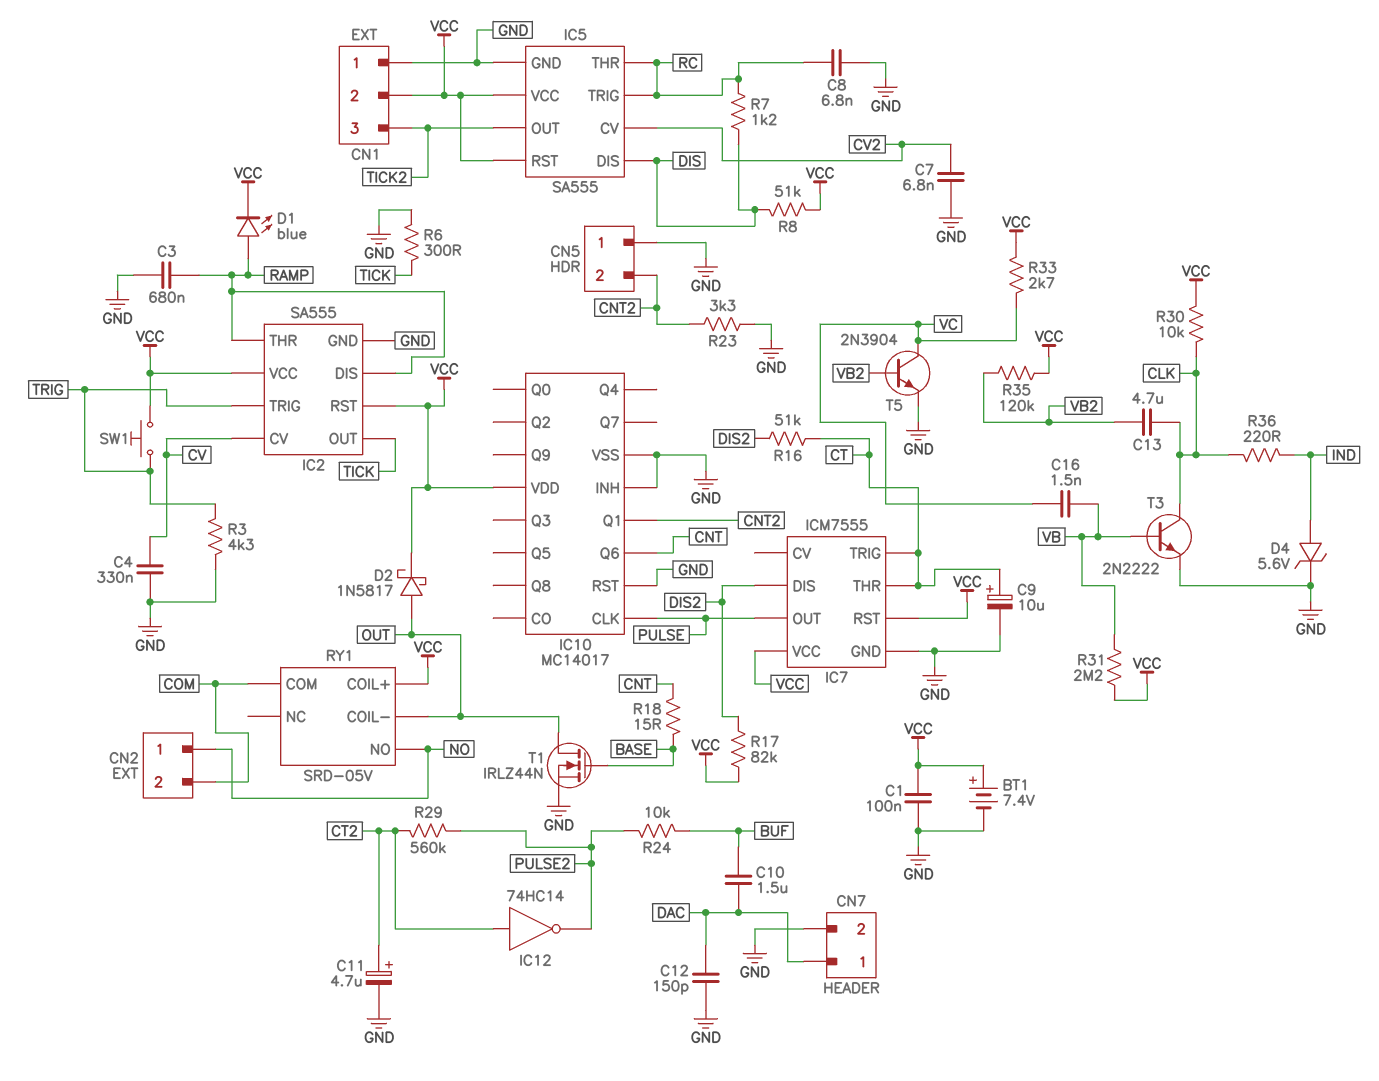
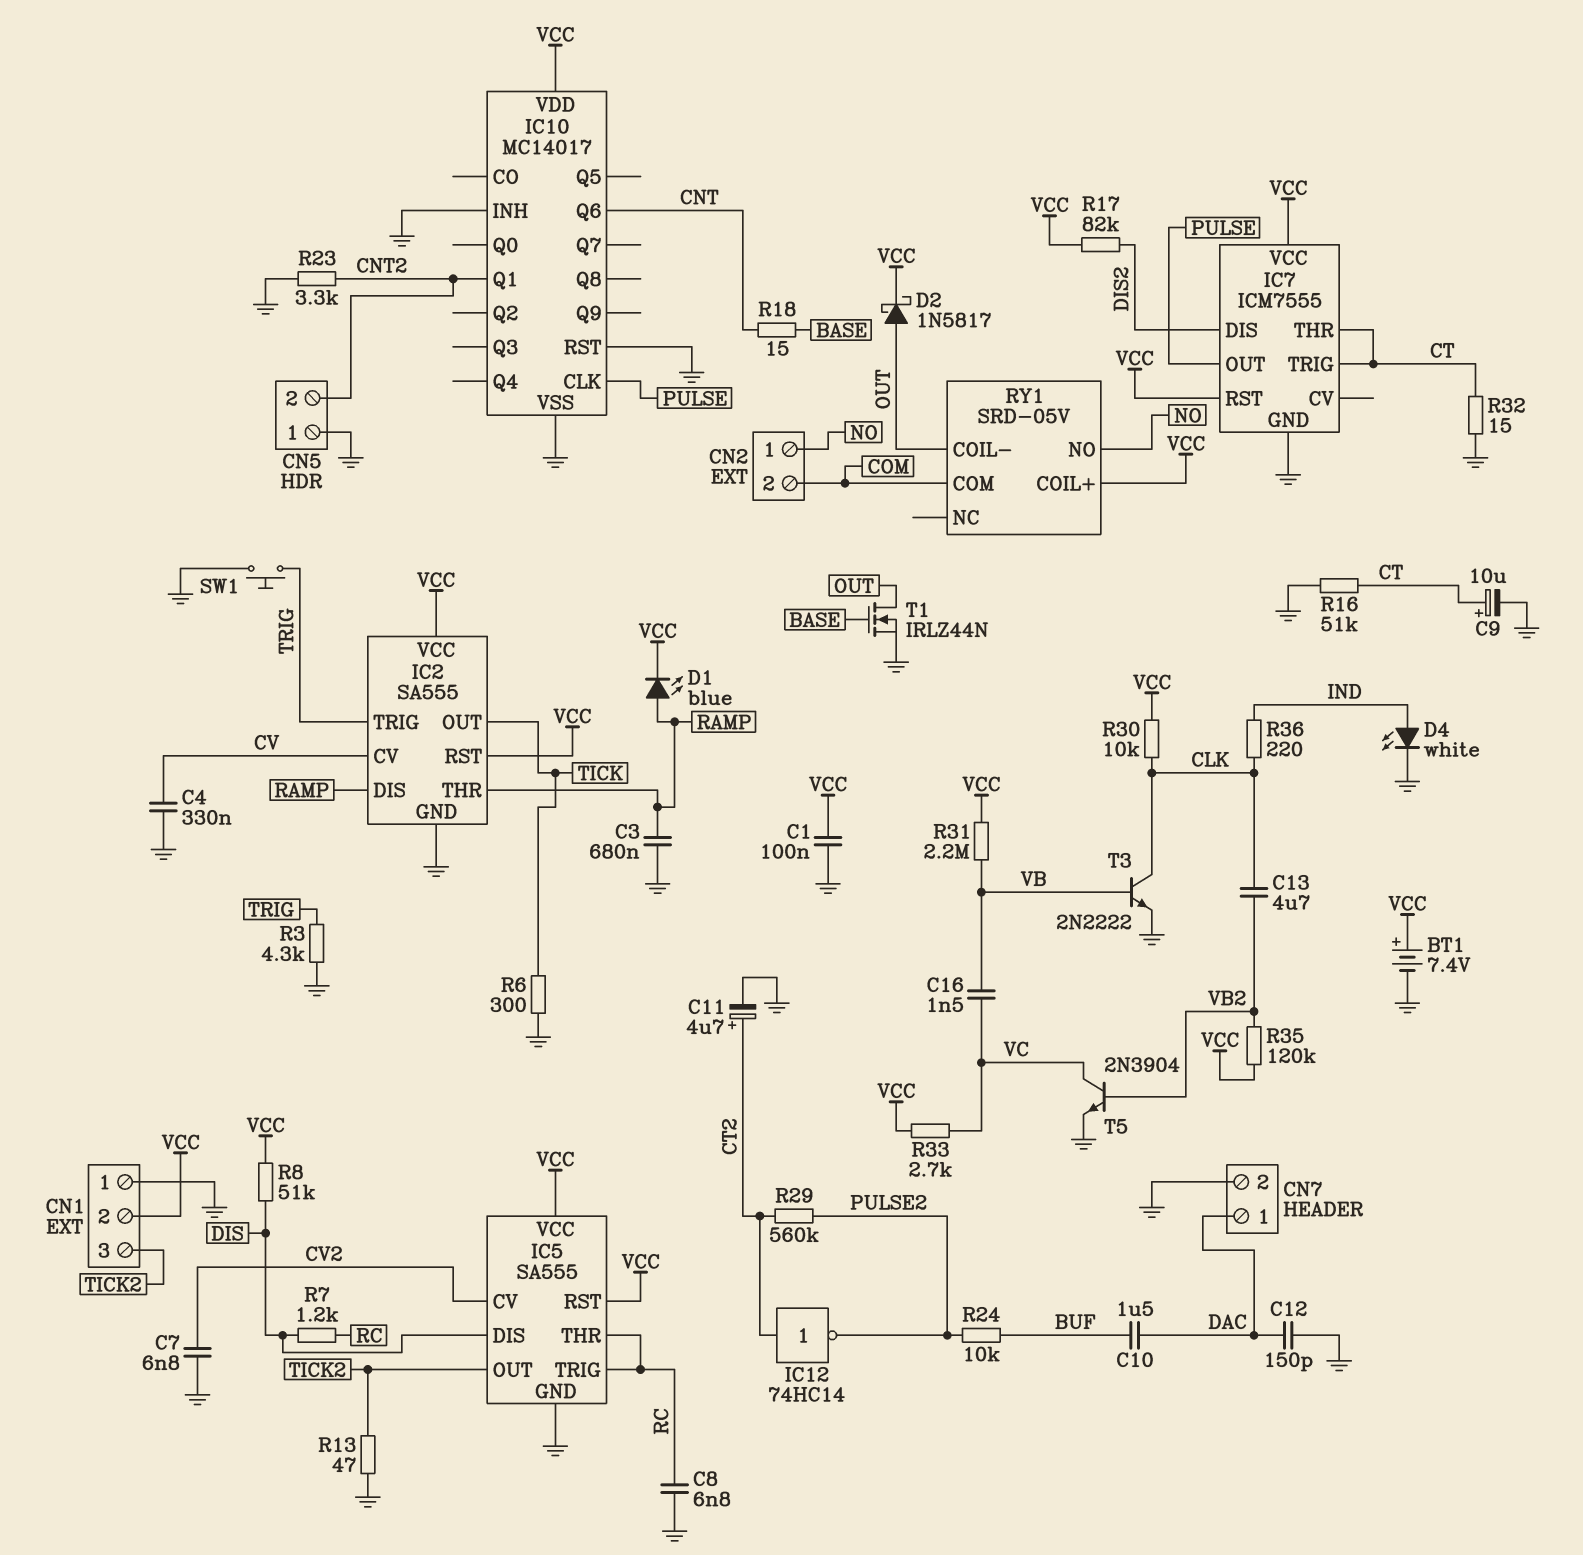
D4: zener 5.6V (A IND, K GND) -> LED white (A IND, K GND)
R13: none -> 47 (GND, TICK2)
R16: 51k (CT, DIS2) -> 51k (CT, GND)
R32: none -> 15 (CT, GND)
SW1: button (TRIG, VCC) -> button (GND, TRIG)

